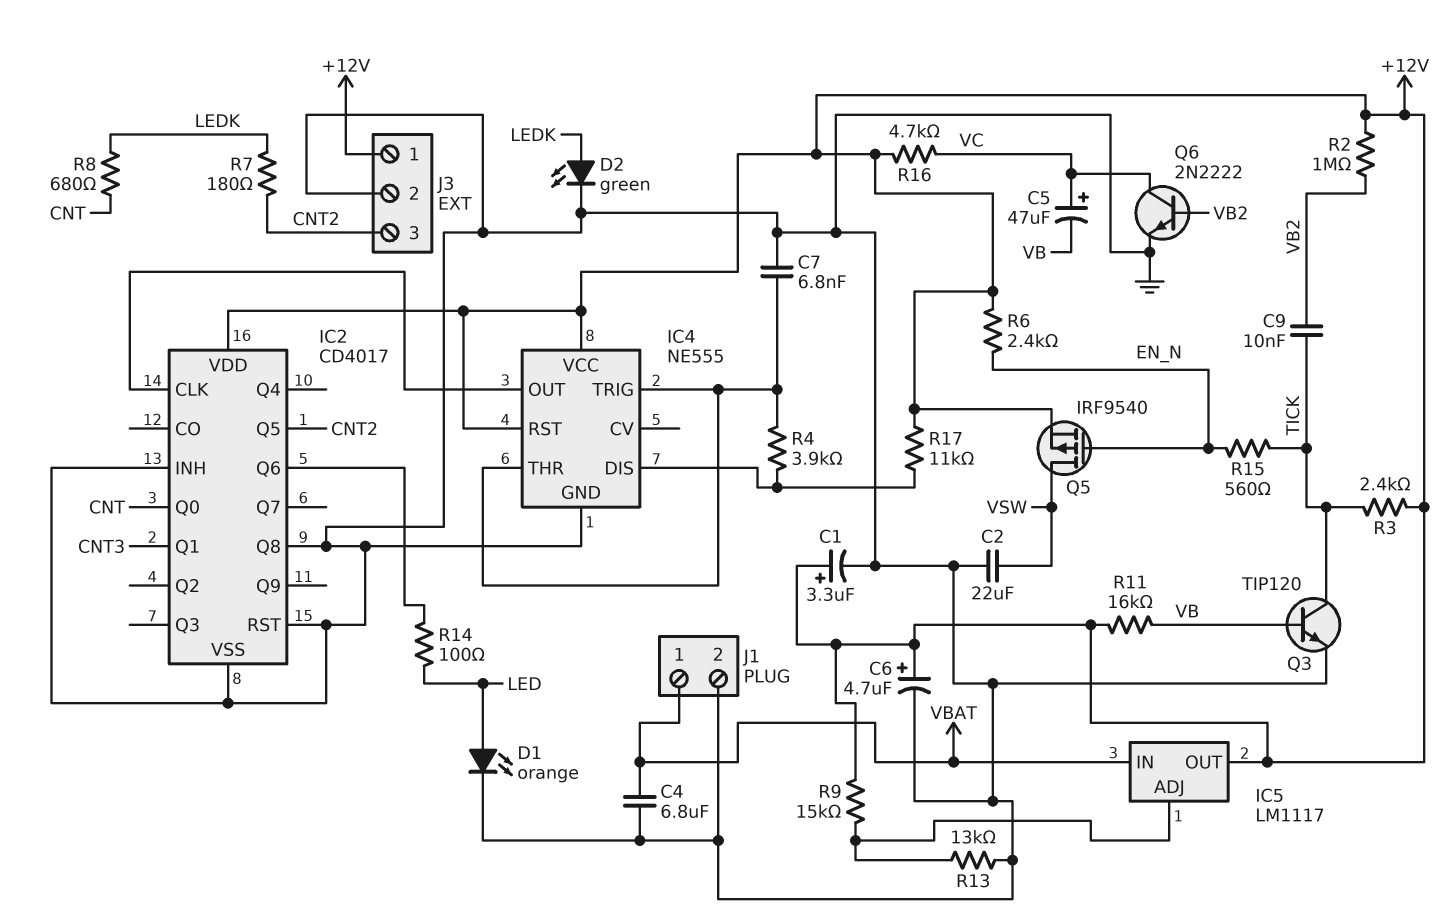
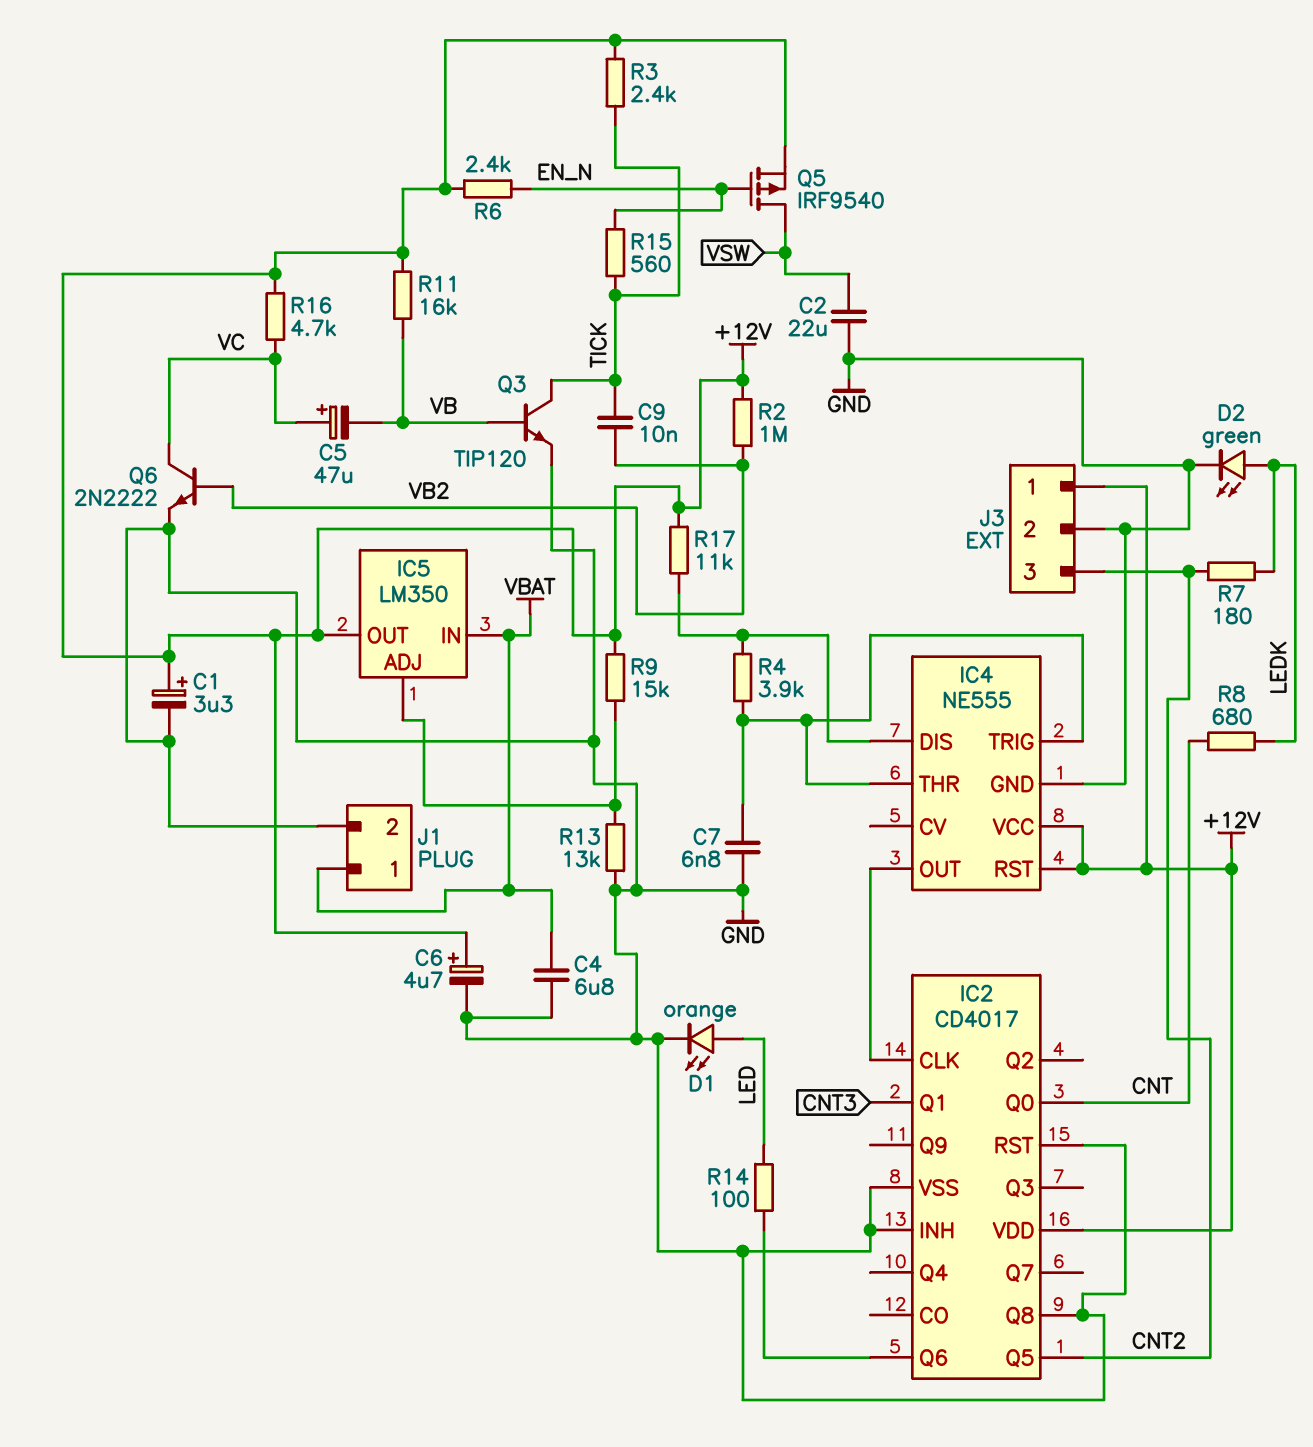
IC5: LM1117 -> LM350

